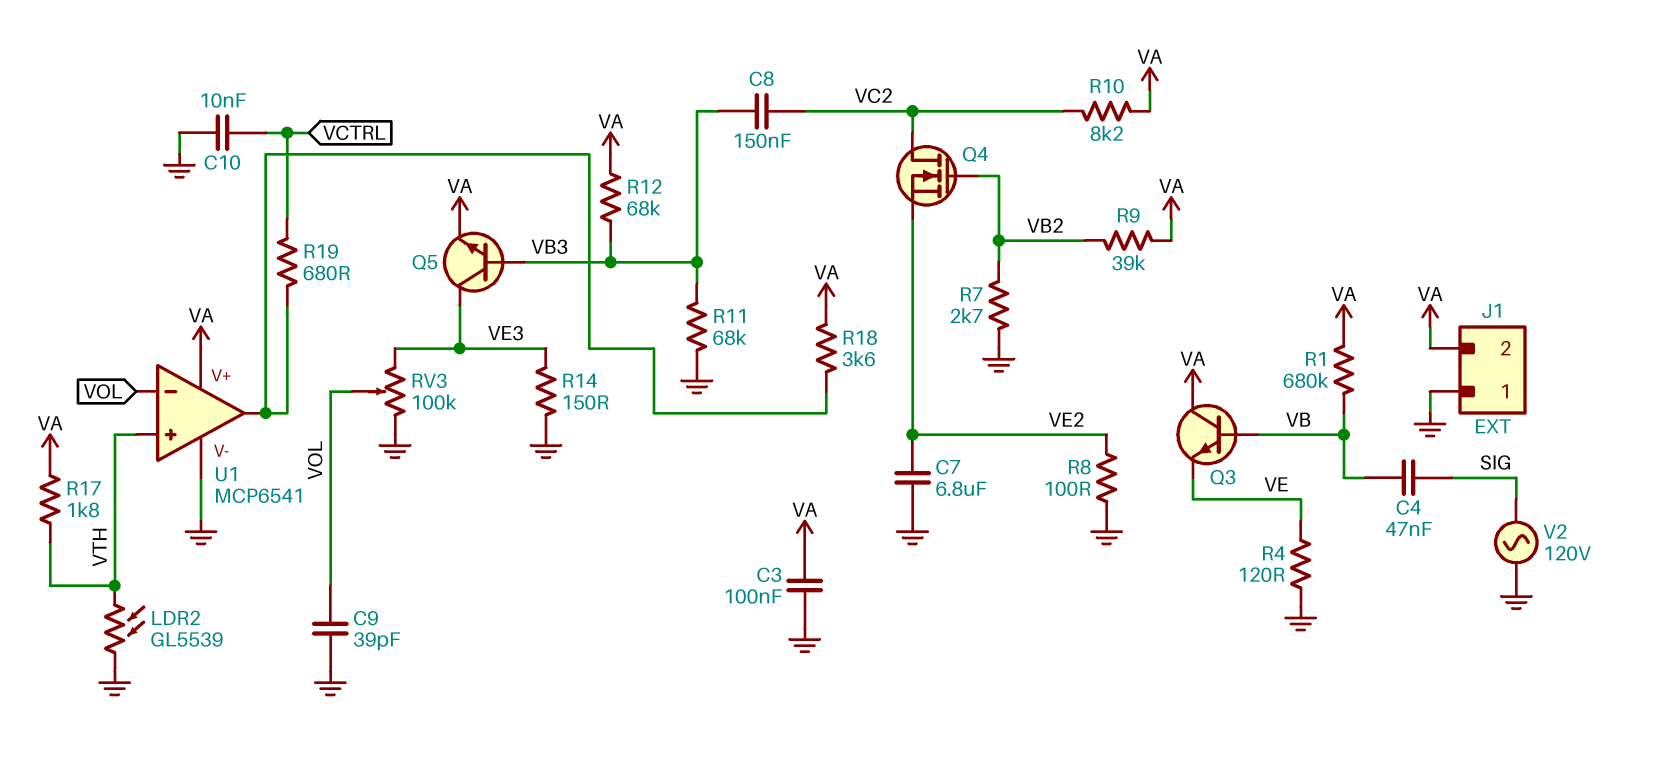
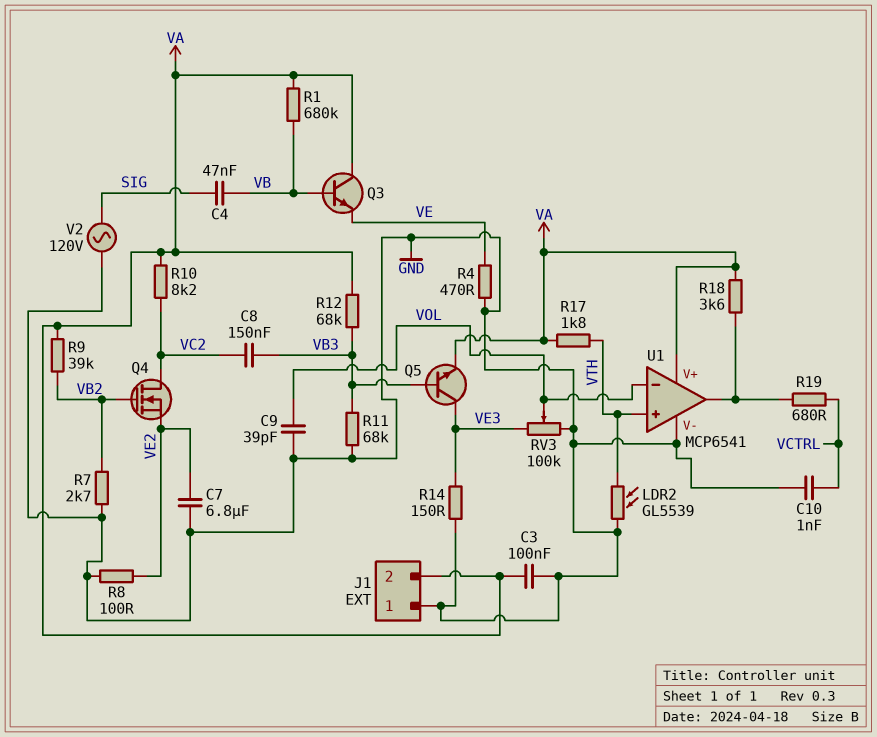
C10: 10nF (GND, VCTRL) -> 1nF (GND, VCTRL)
R4: 120 (GND, VE) -> 470 (GND, VE)

